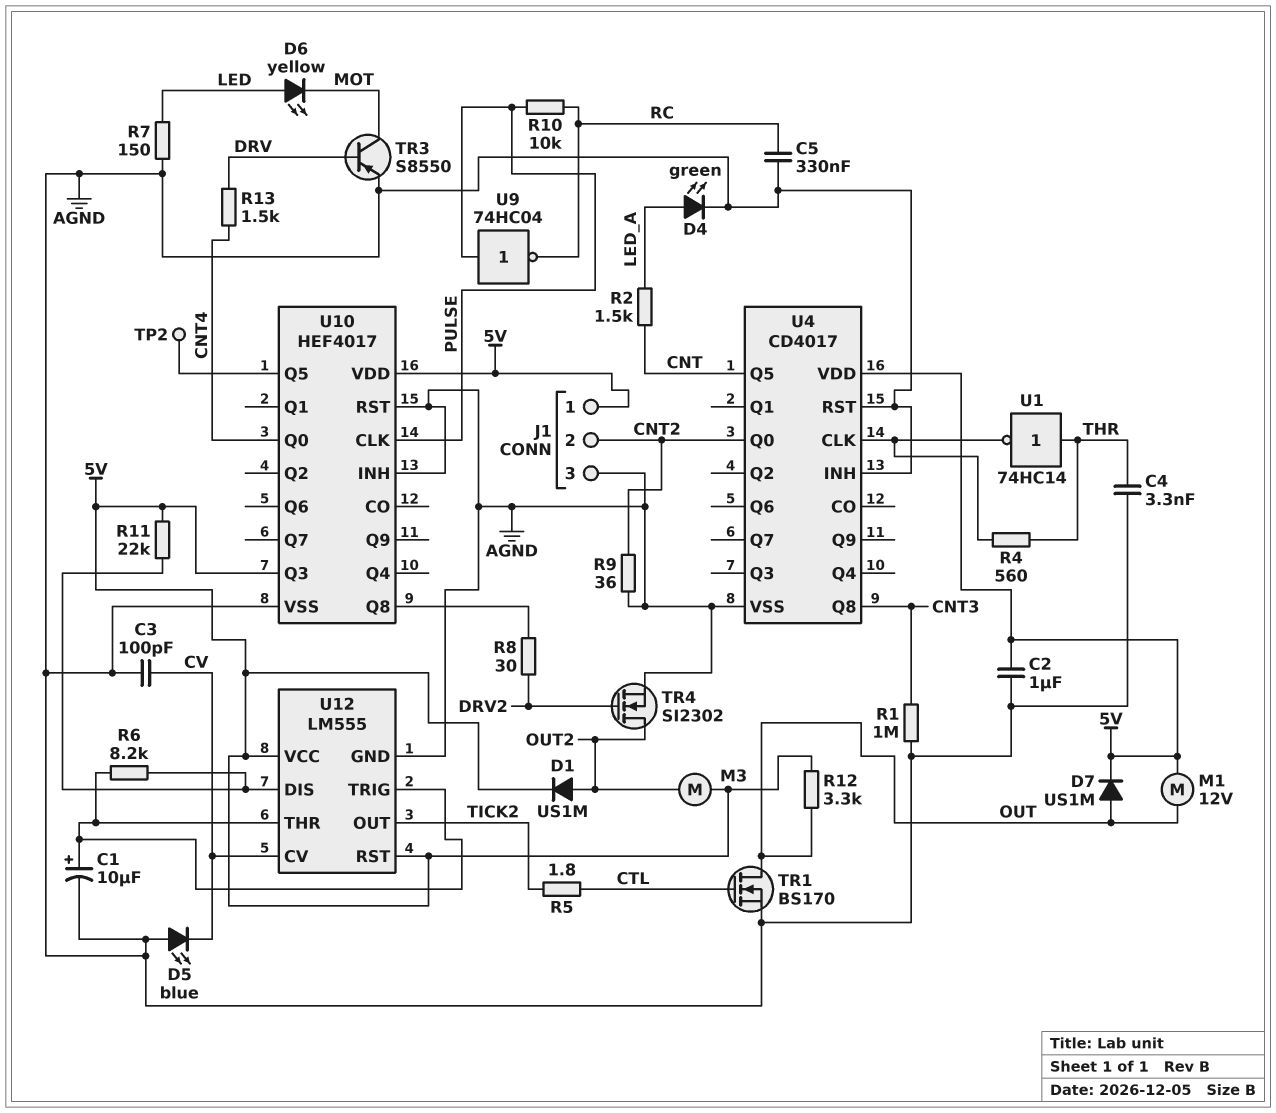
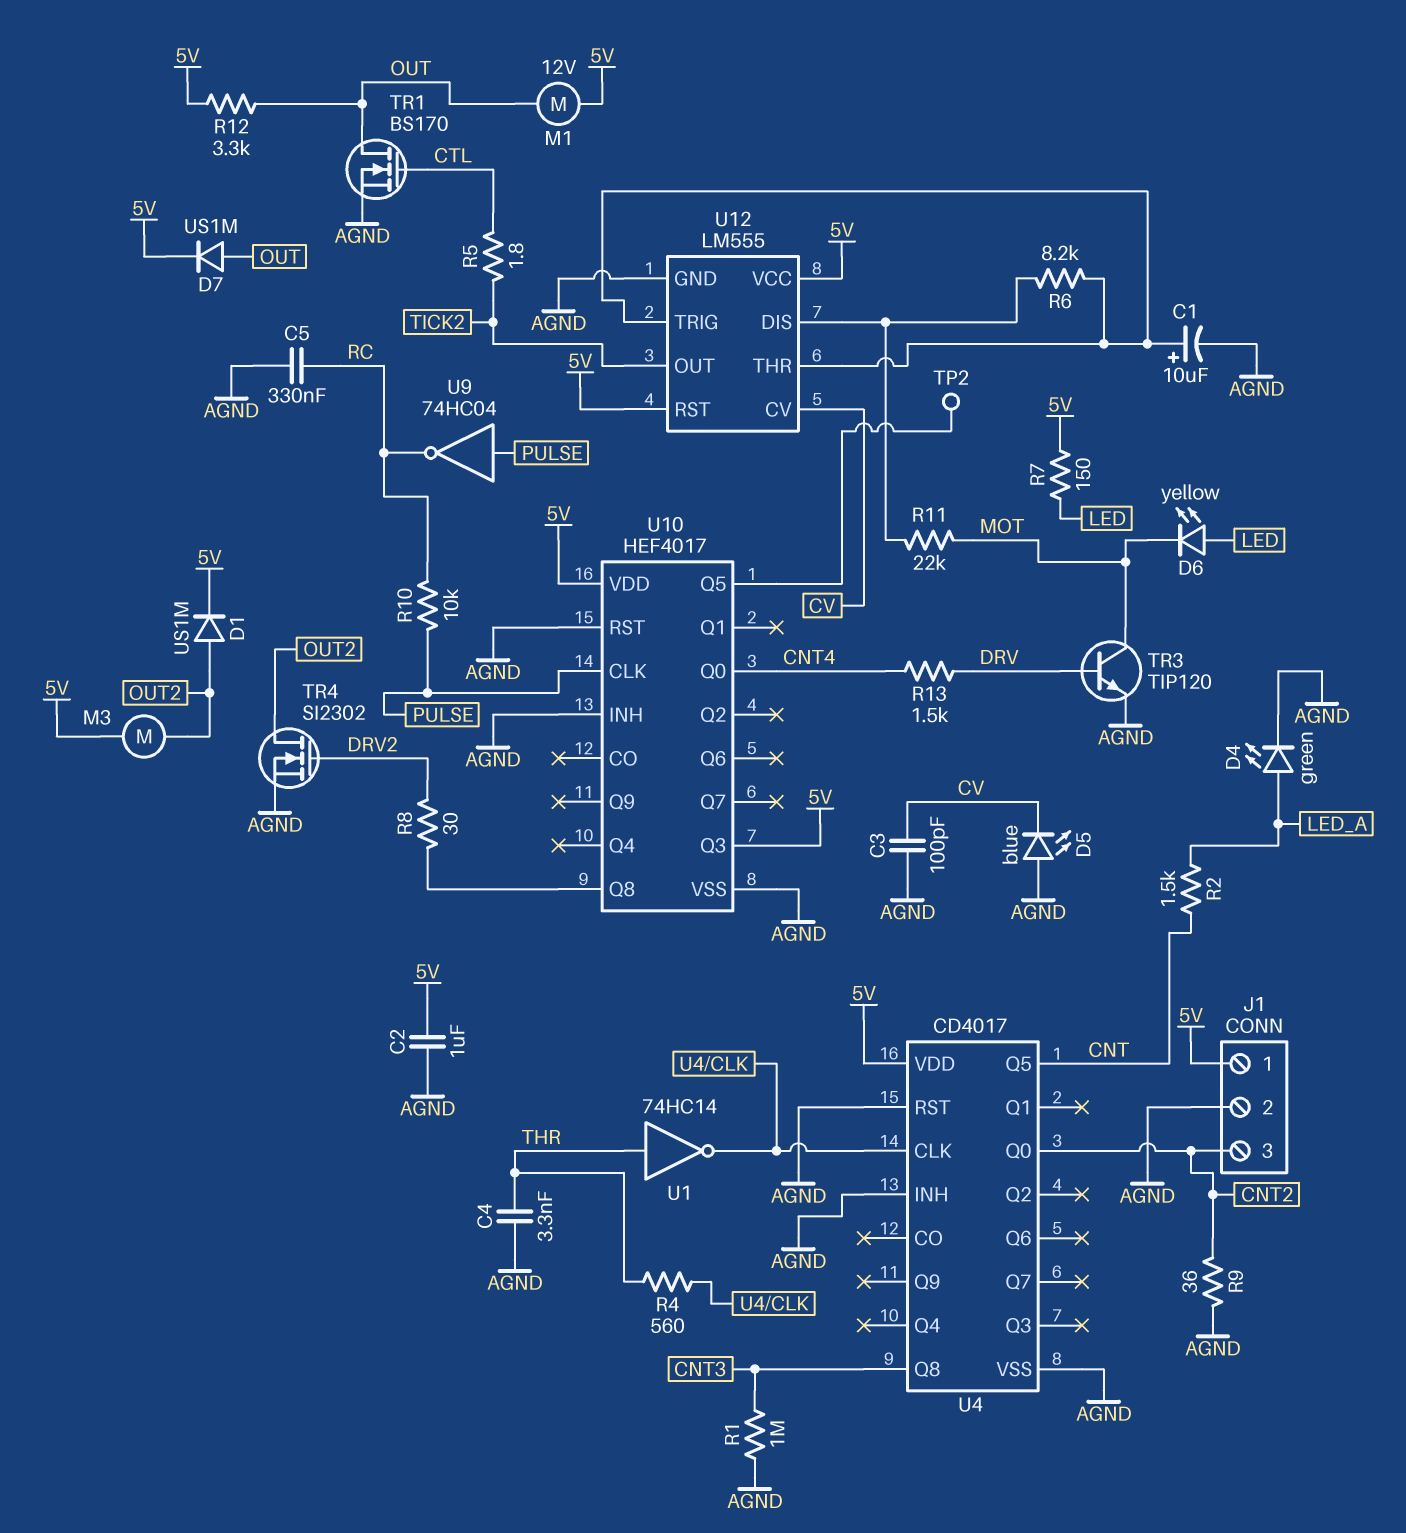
J1 pin 2: CNT2 -> AGND
J1 pin 3: AGND -> CNT2
R7: 150 (AGND, LED) -> 150 (5V, LED)
R11: 22k (5V, U12/DIS) -> 22k (MOT, U12/DIS)
TR3: PNP S8550 (B DRV, C MOT, E AGND) -> NPN TIP120 (B DRV, C MOT, E AGND)

